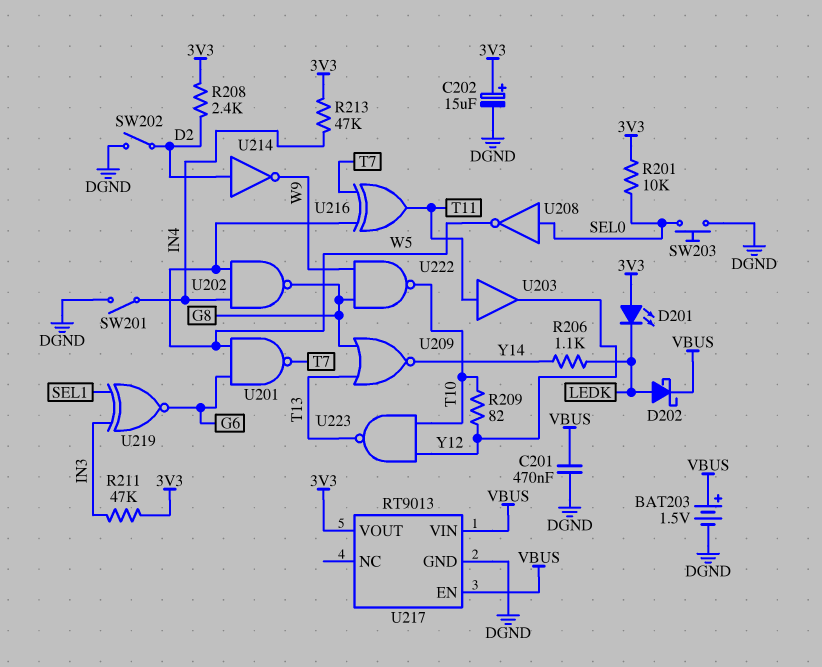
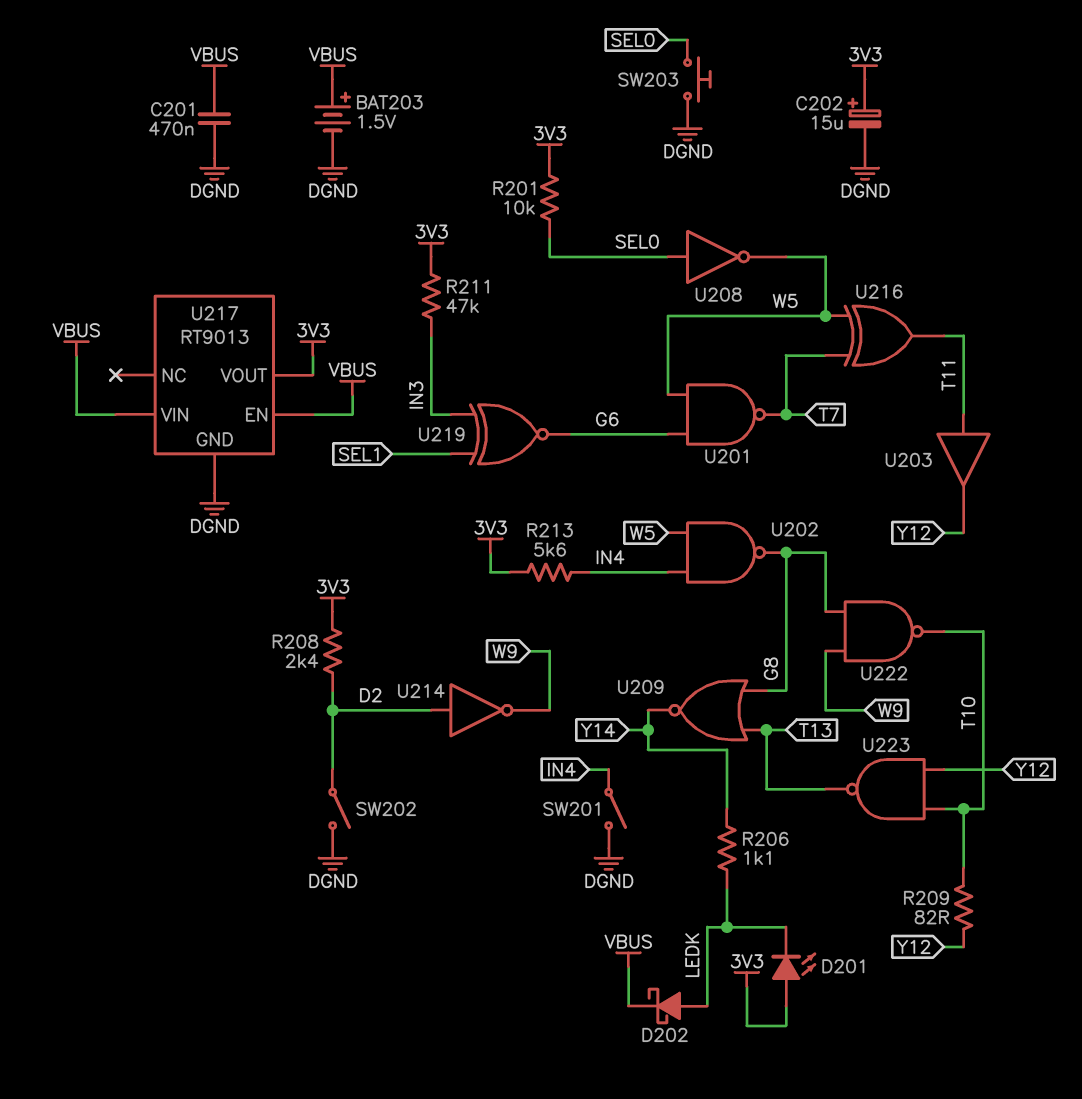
R213: 47k (3V3, IN4) -> 5.6k (3V3, IN4)

